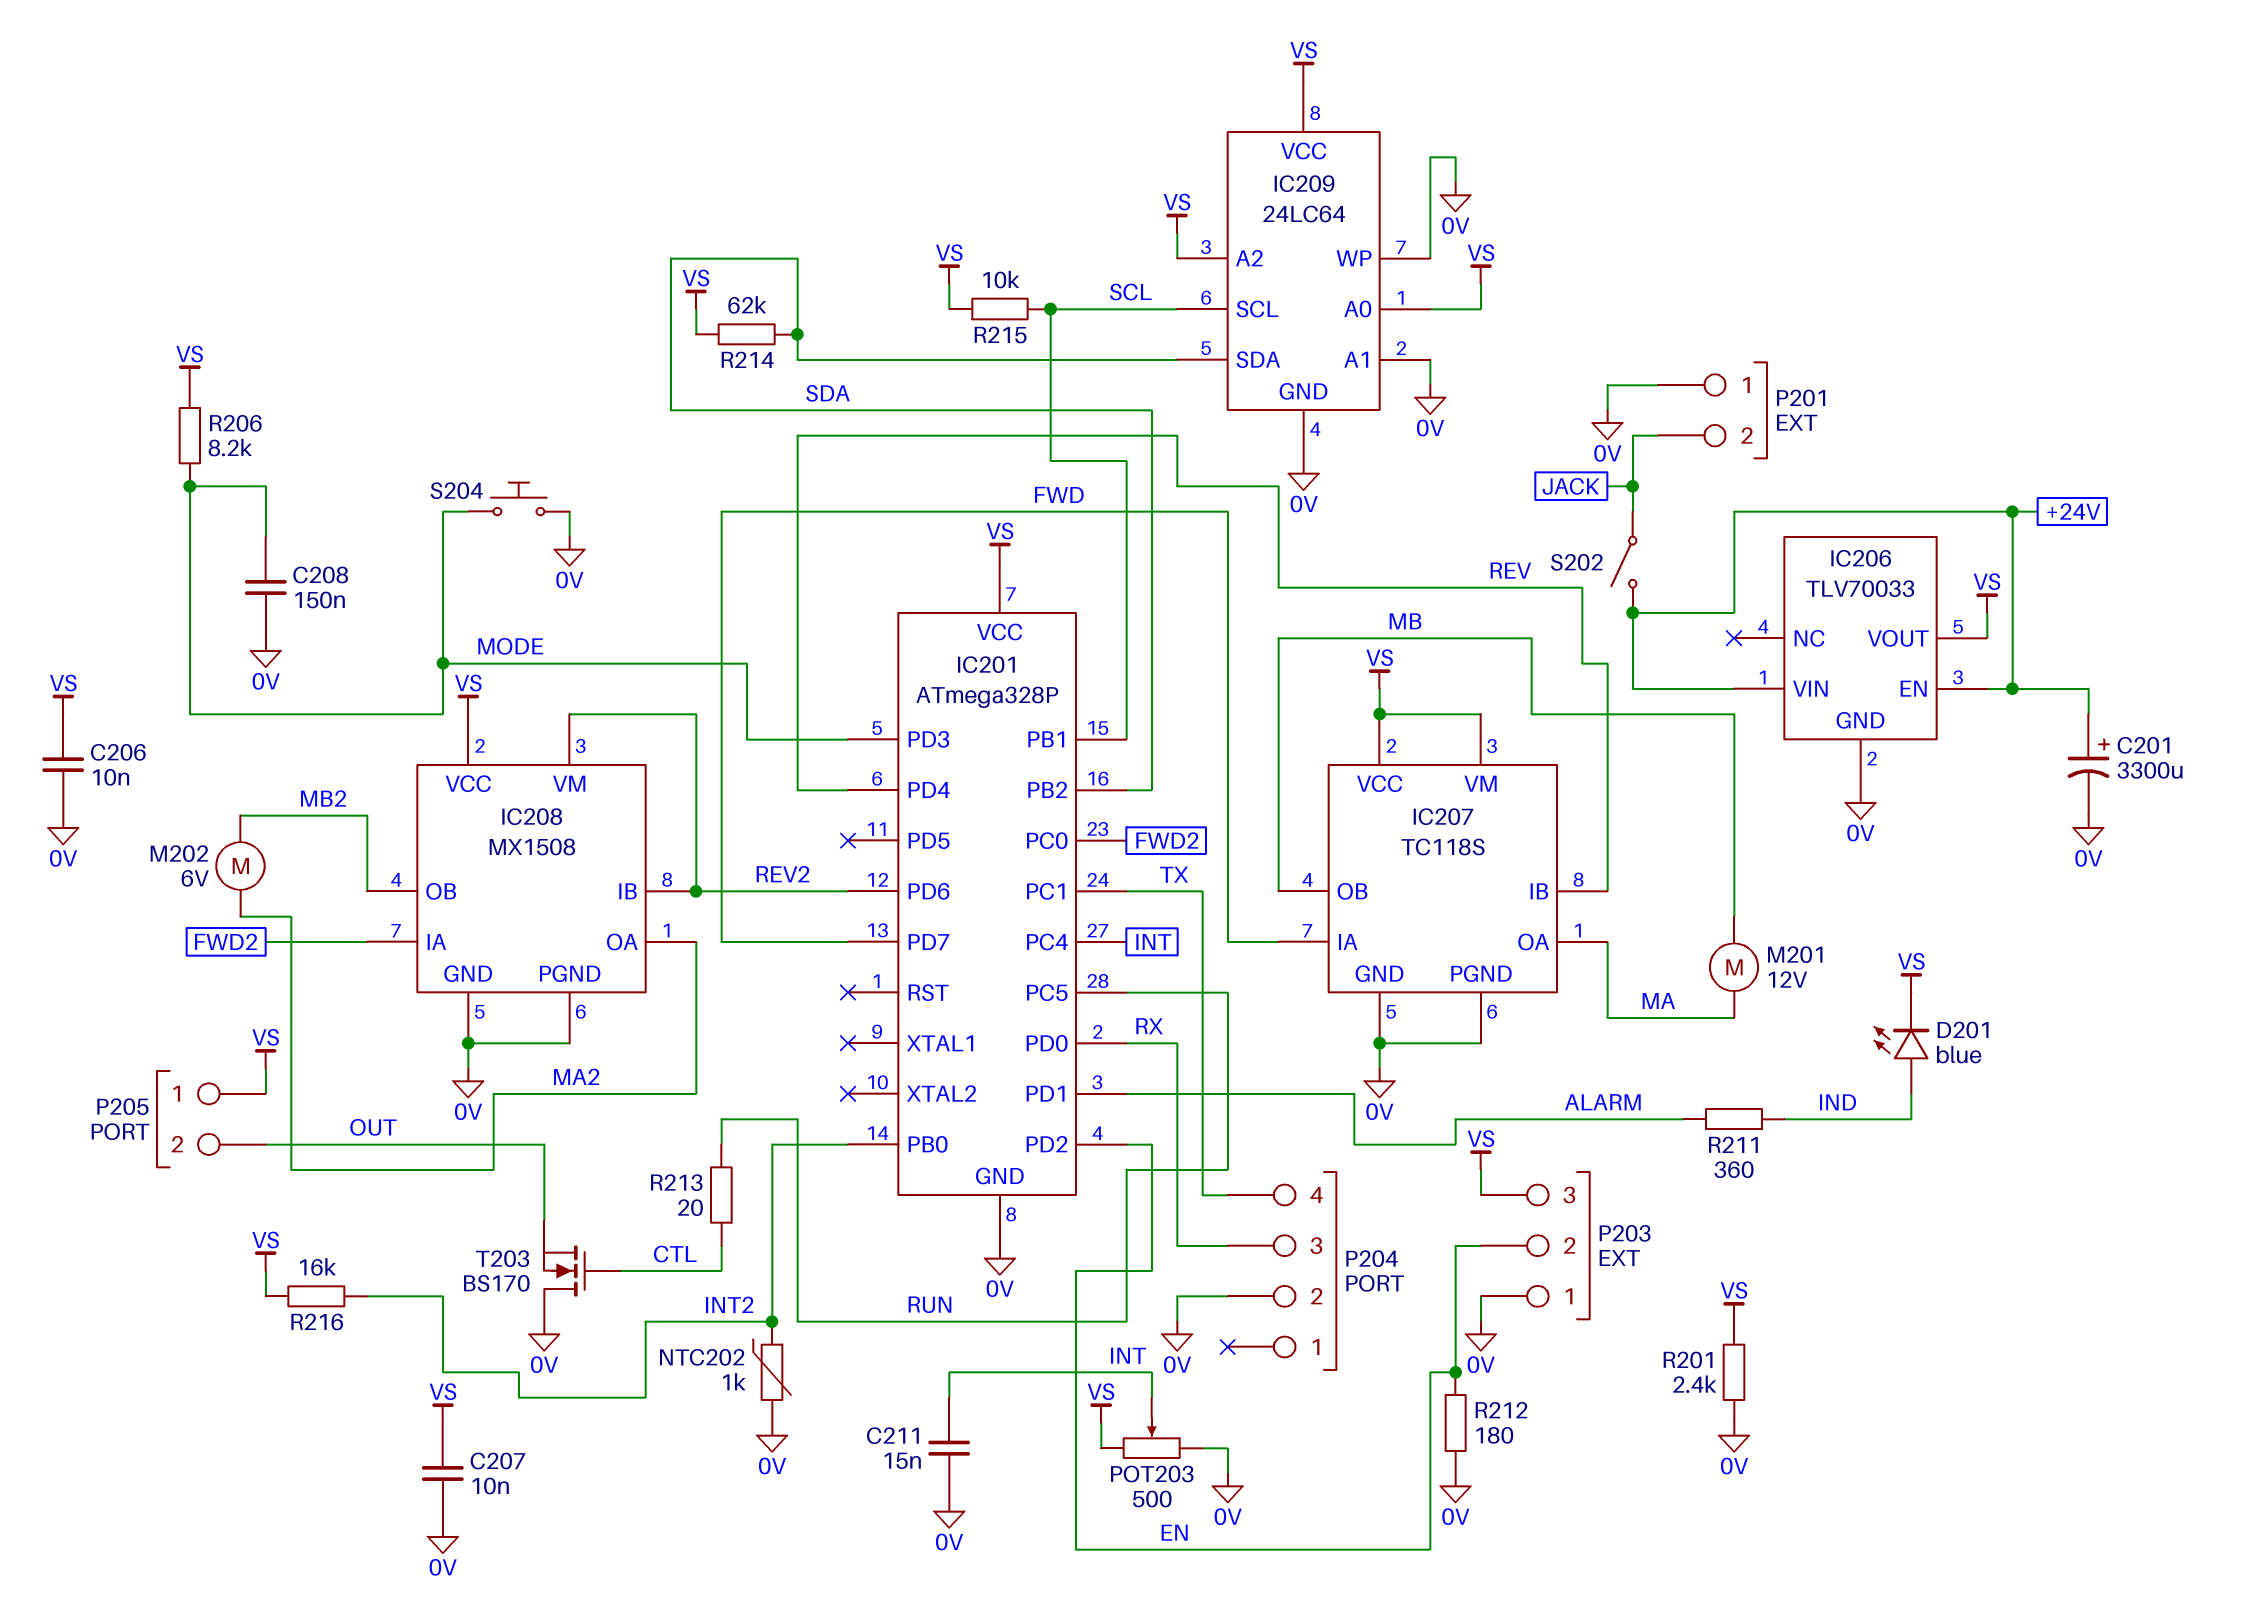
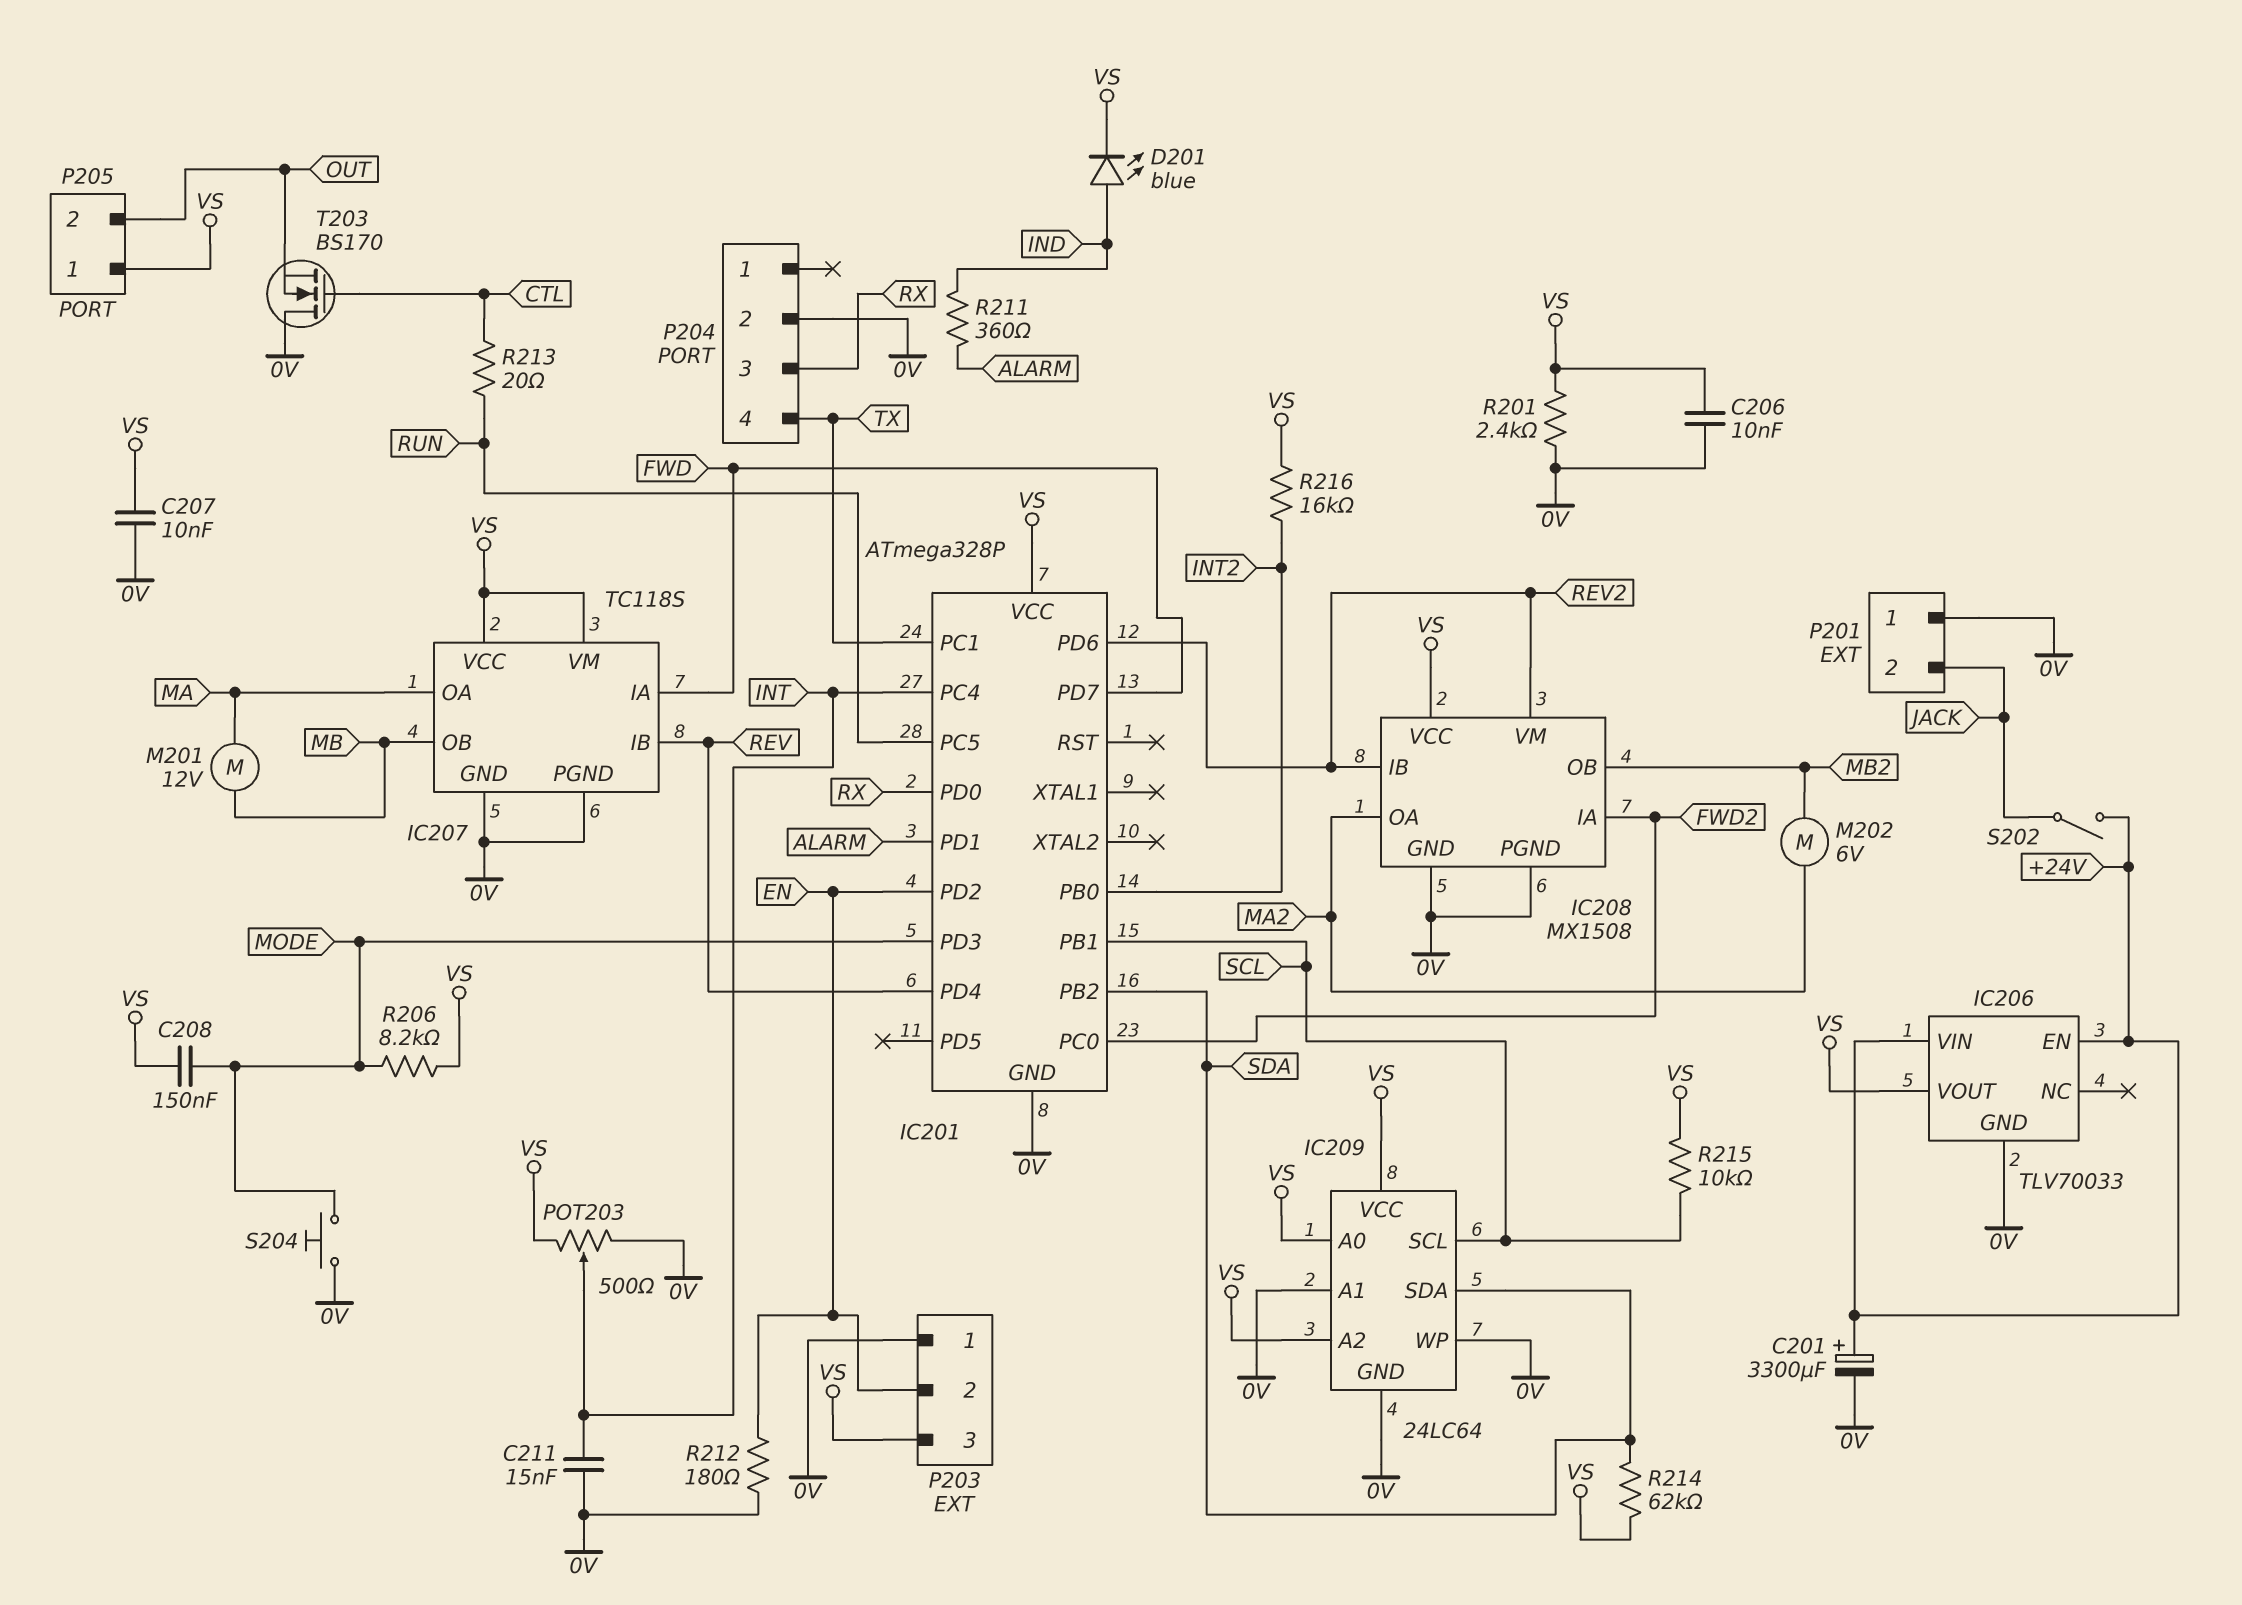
C208: 150nF (0V, MODE) -> 150nF (MODE, VS)
NTC202: 1k (0V, INT2) -> none

